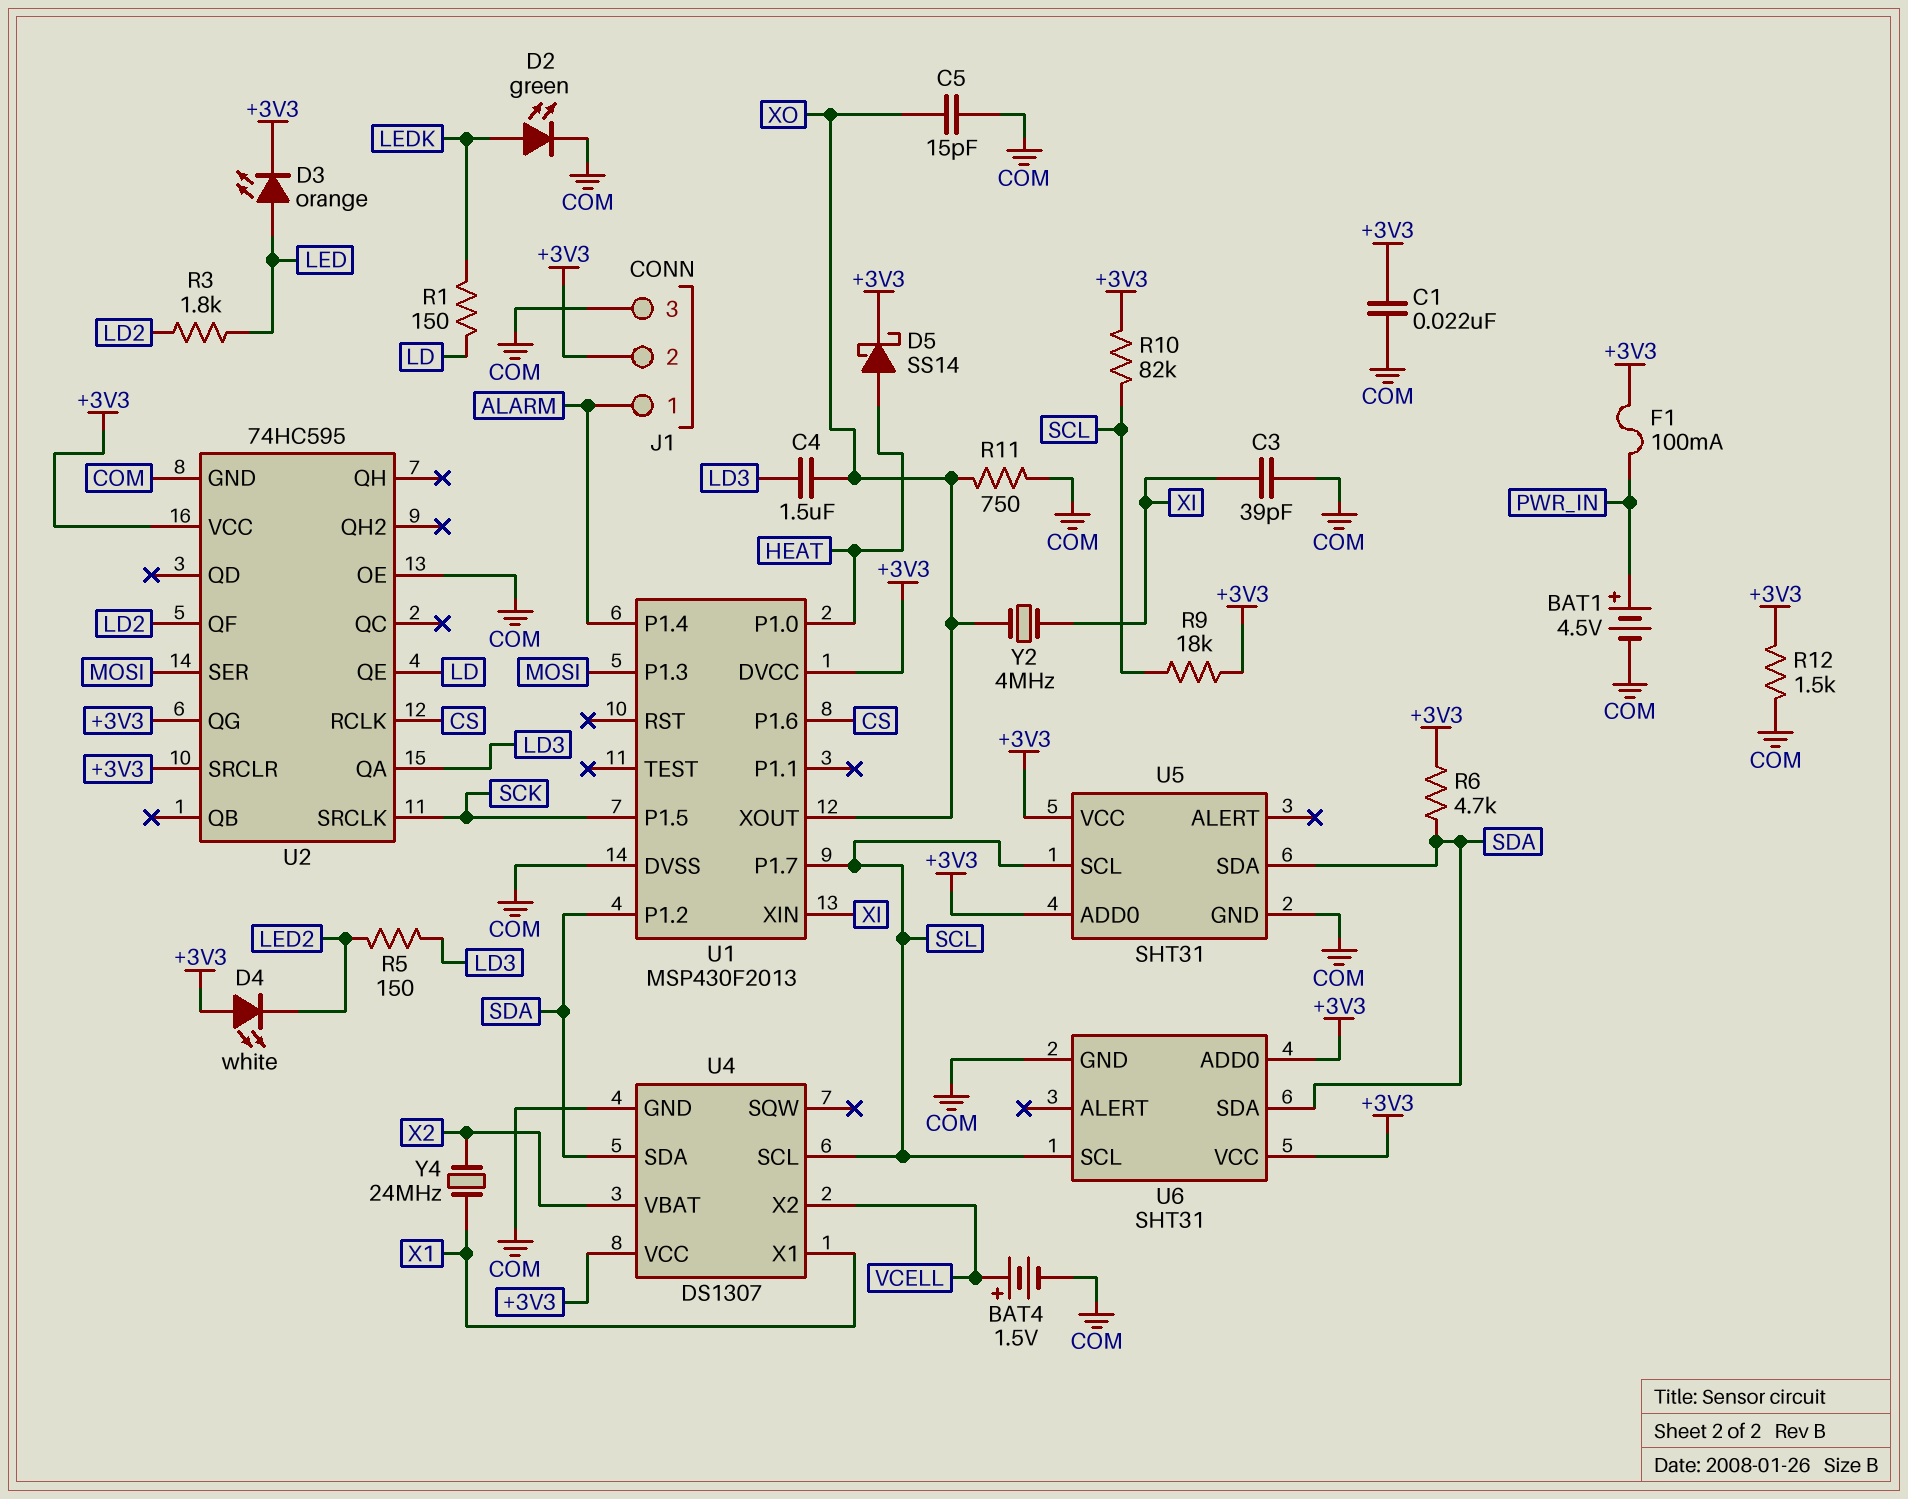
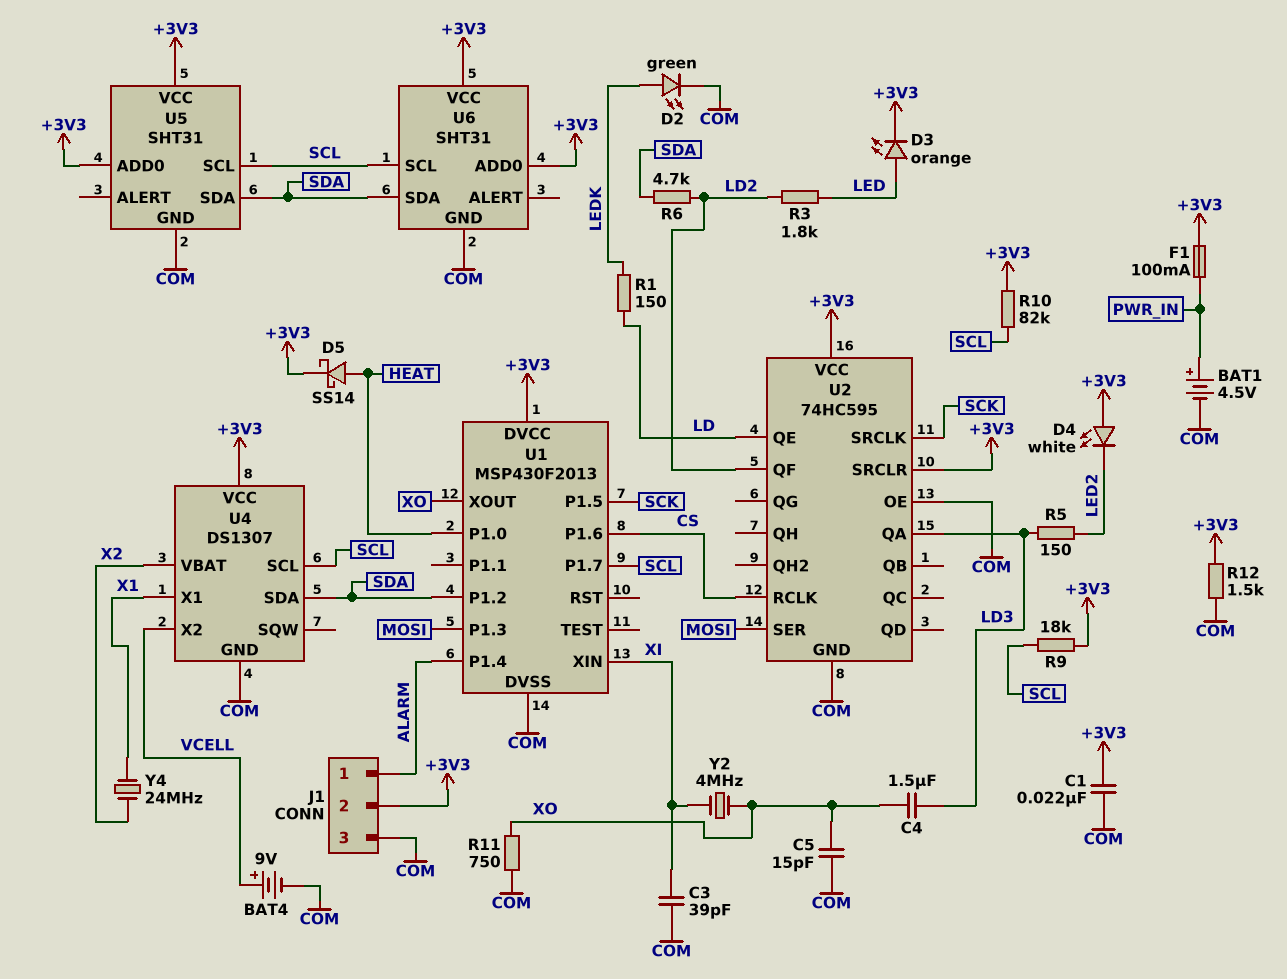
BAT4: 1.5V (plus VCELL, minus COM) -> 9V (plus VCELL, minus COM)
R6: 4.7k (+3V3, SDA) -> 4.7k (LD2, SDA)
U2 pin QG: +3V3 -> none

